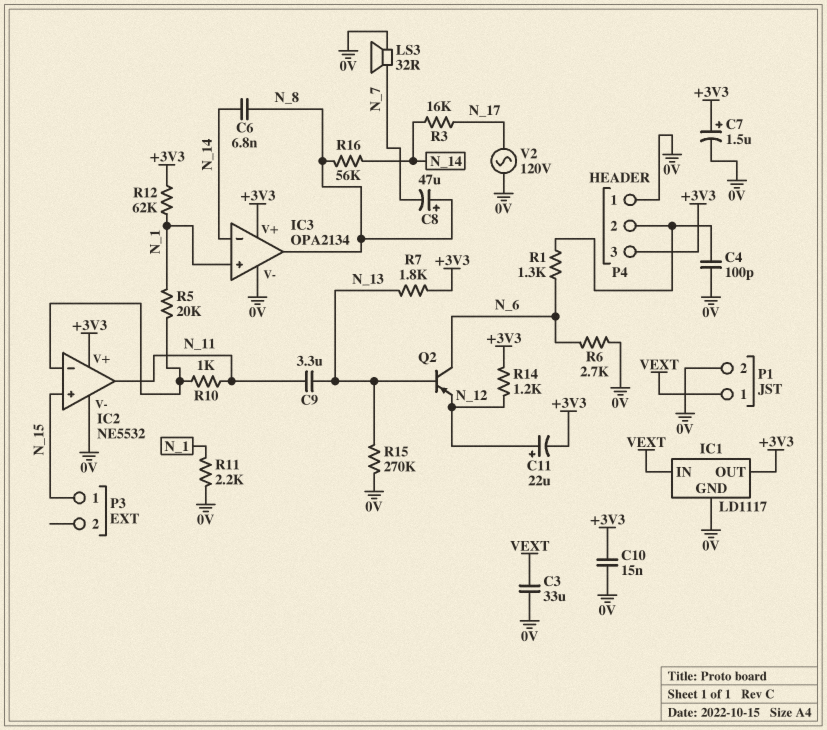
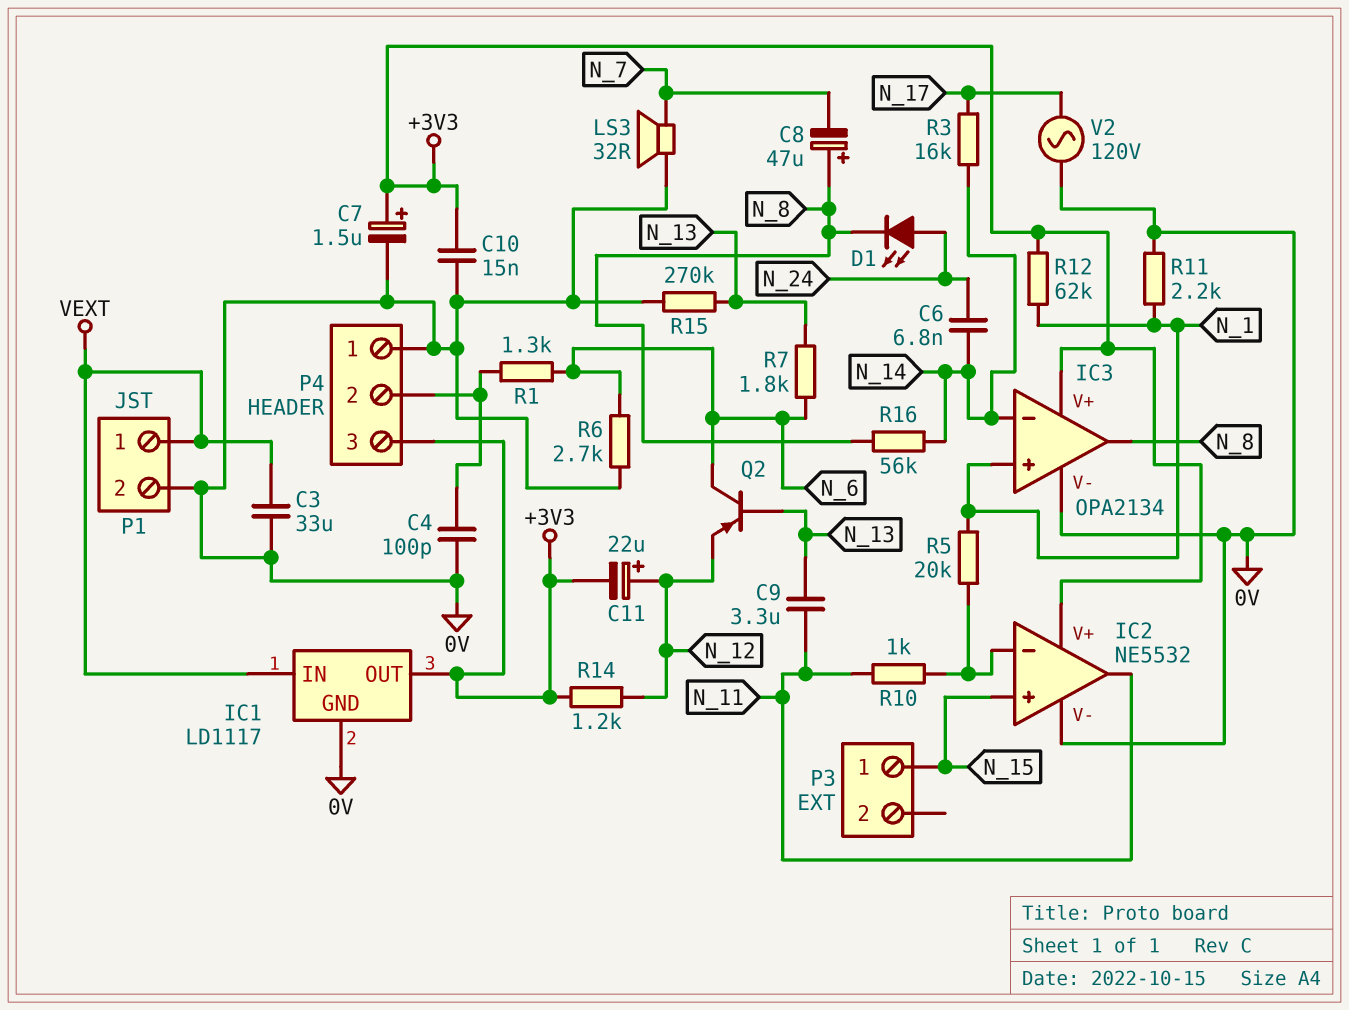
C6: 6.8nF (N_8, N_14) -> 6.8nF (N_14, N_24)
D1: none -> LED (A N_24, K N_8)
R7: 1.8k (+3V3, N_13) -> 1.8k (N_6, N_13)

